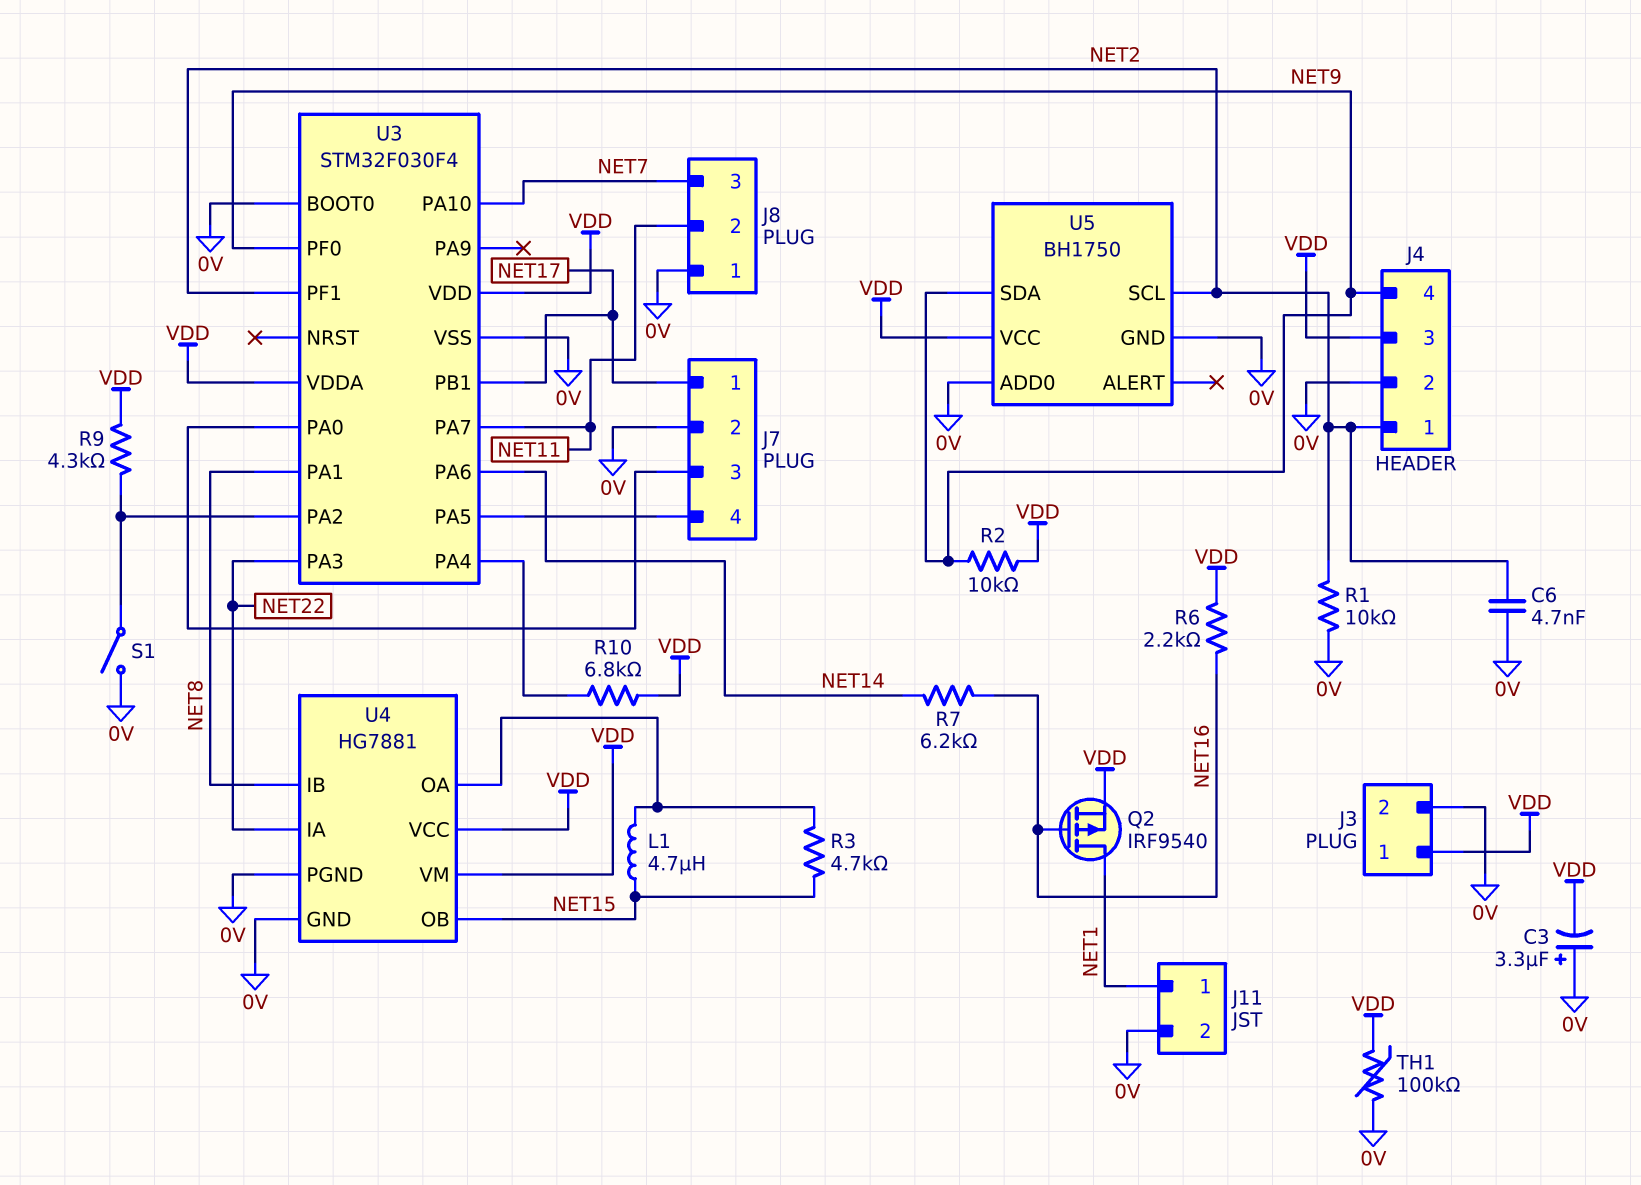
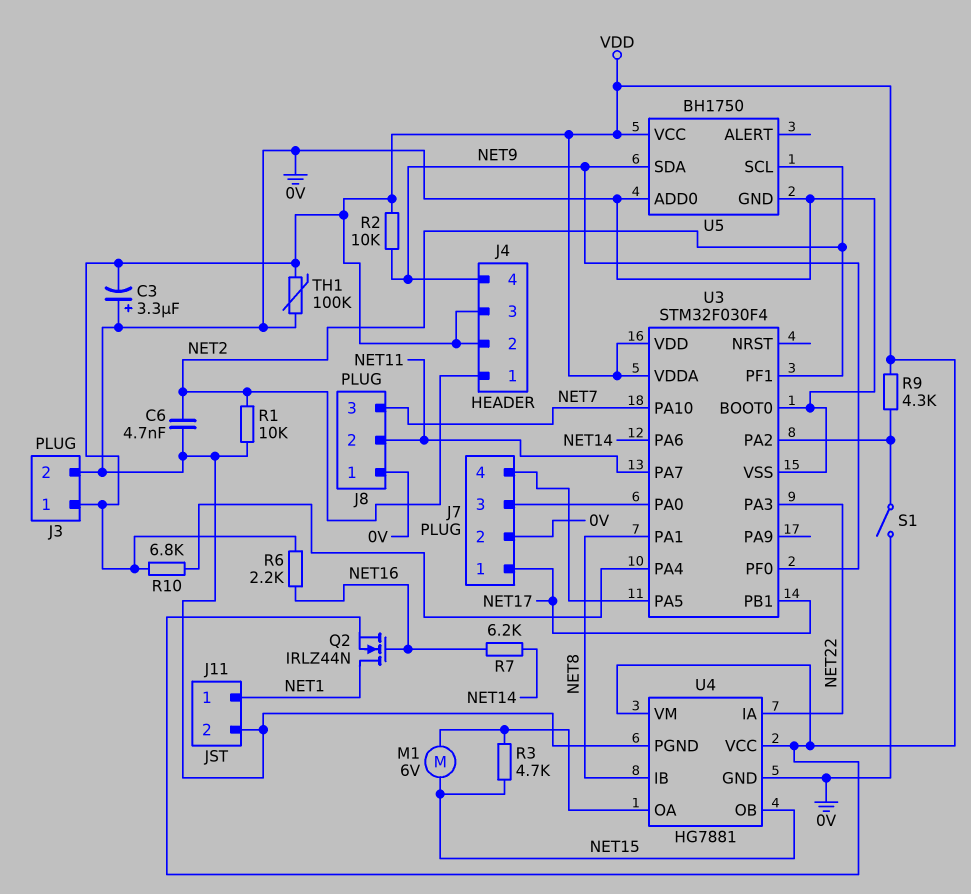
J4 pin 2: 0V -> VDD
L1: 4.7uH (NET15, U4/OA) -> none
M1: none -> motor 6V (NET15, U4/OA)
Q2: PMOS IRF9540 (G NET16, D NET1, S VDD) -> NMOS IRLZ44N (G NET16, D NET1, S VDD)

